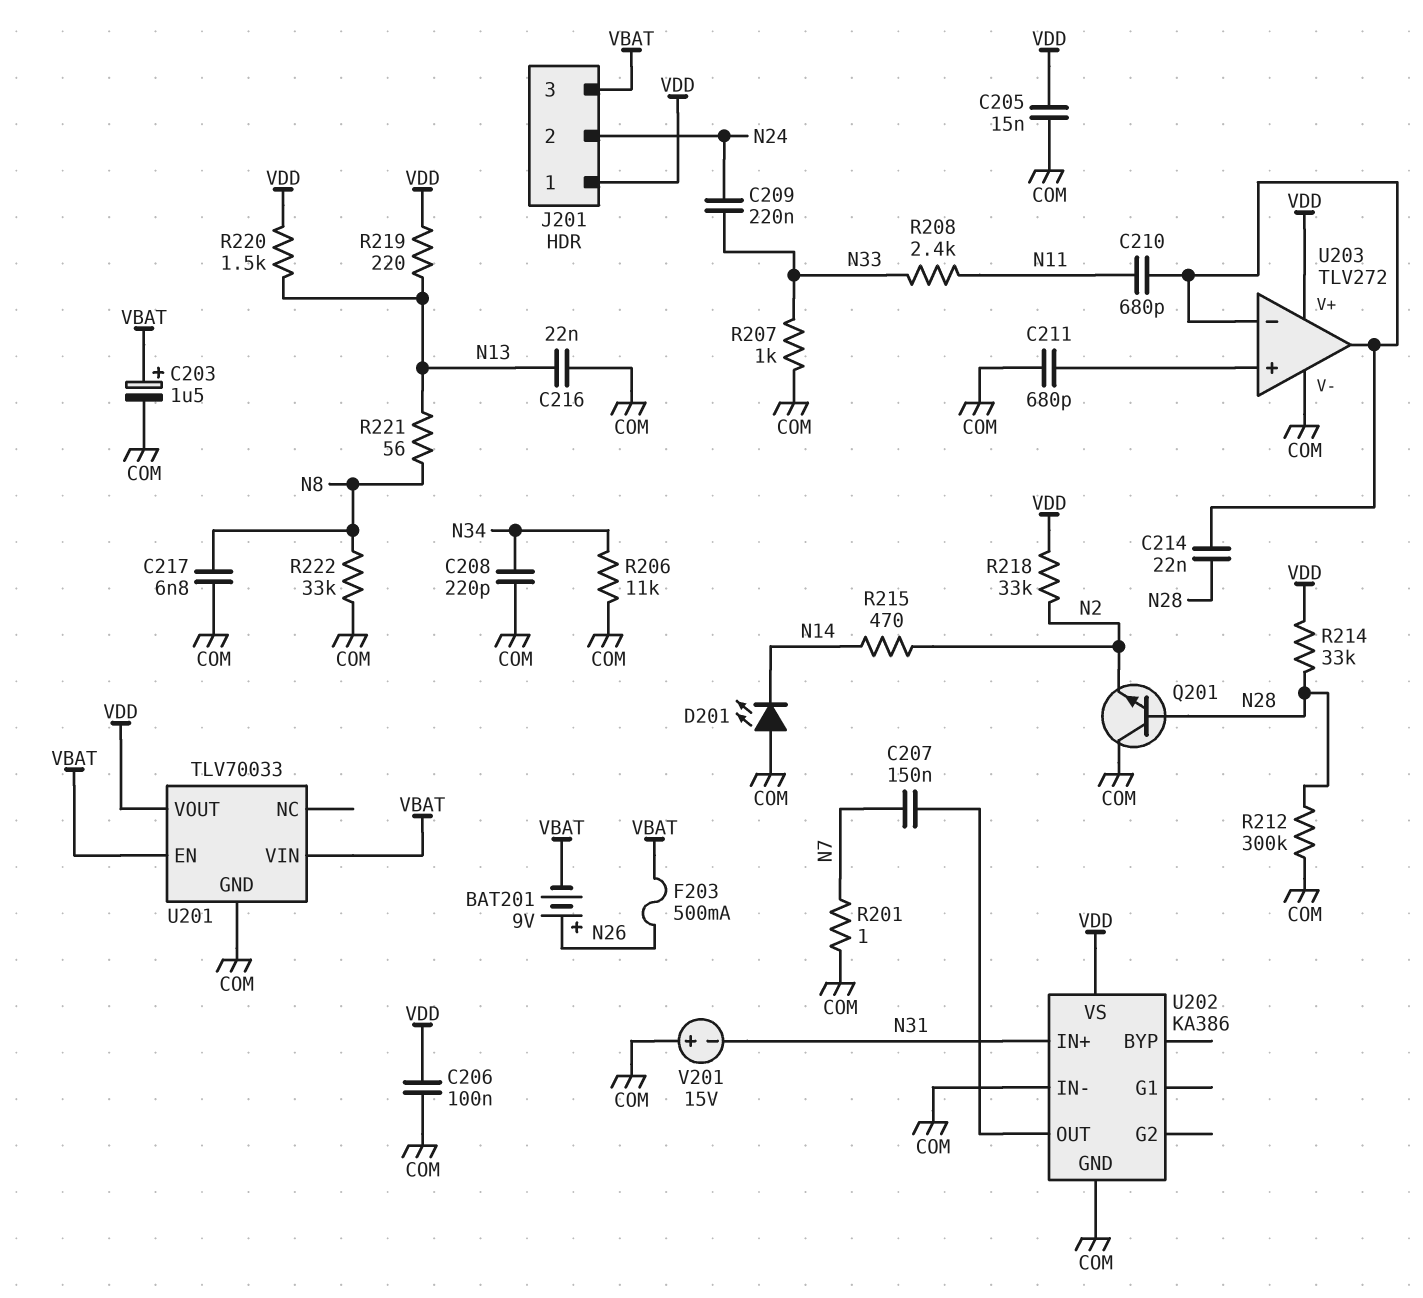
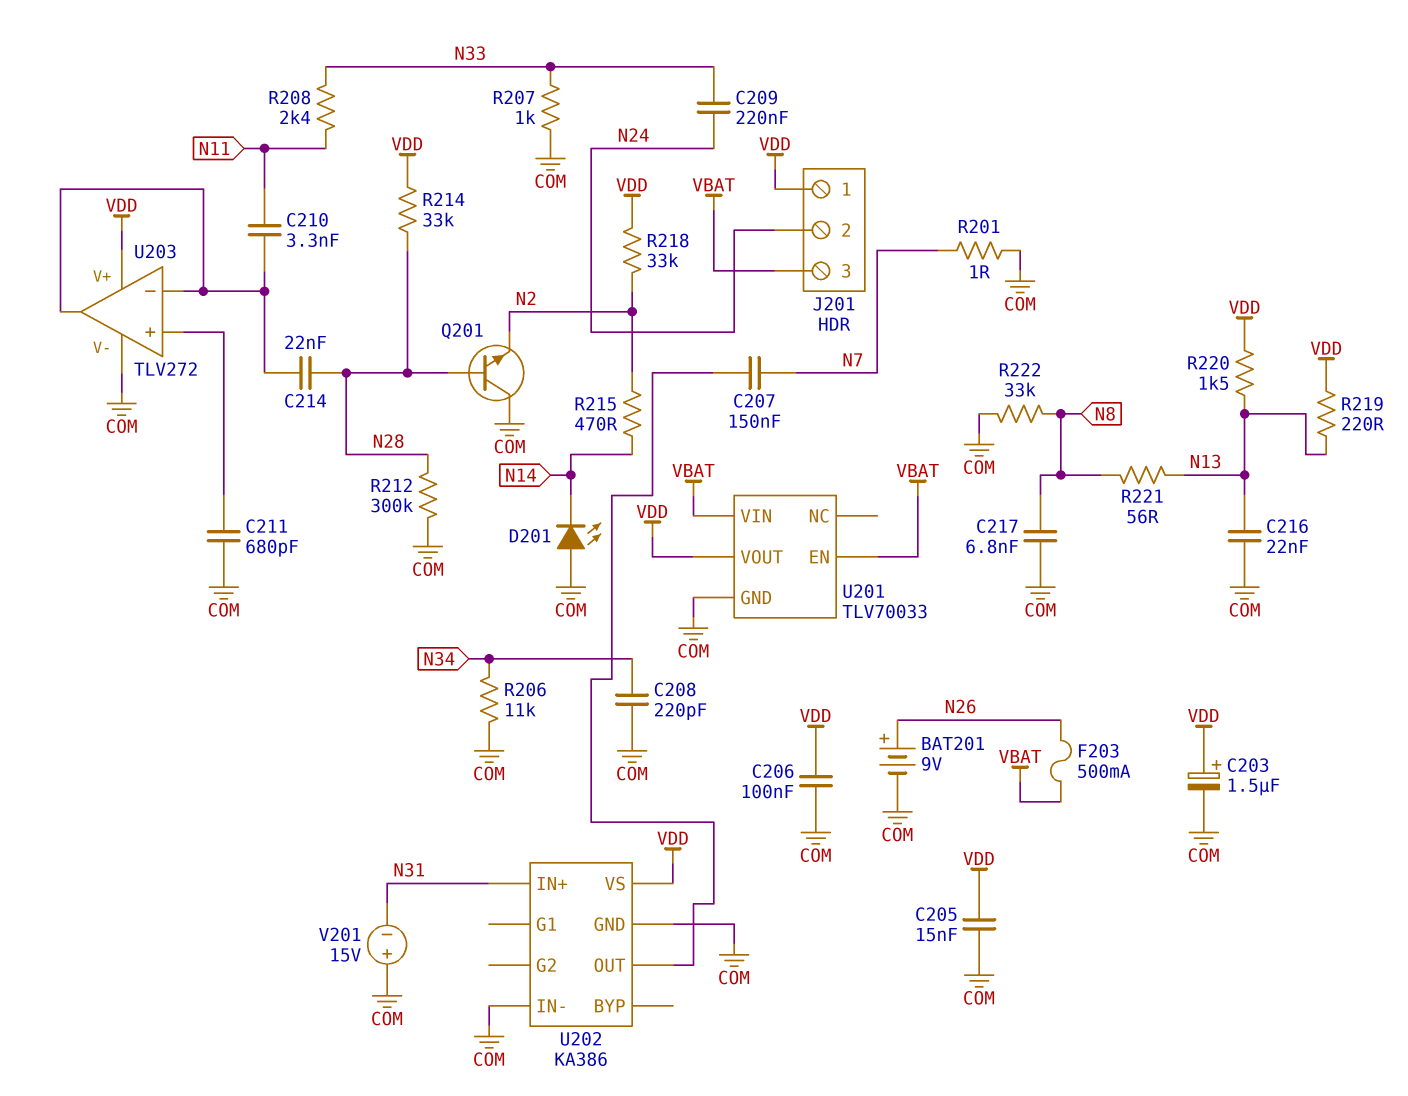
BAT201: 9V (plus N26, minus VBAT) -> 9V (plus N26, minus COM)
C203: 1.5uF (plus VBAT, minus COM) -> 1.5uF (plus VDD, minus COM)
C210: 680pF (N11, U203/in-) -> 3.3nF (N11, U203/in-)

